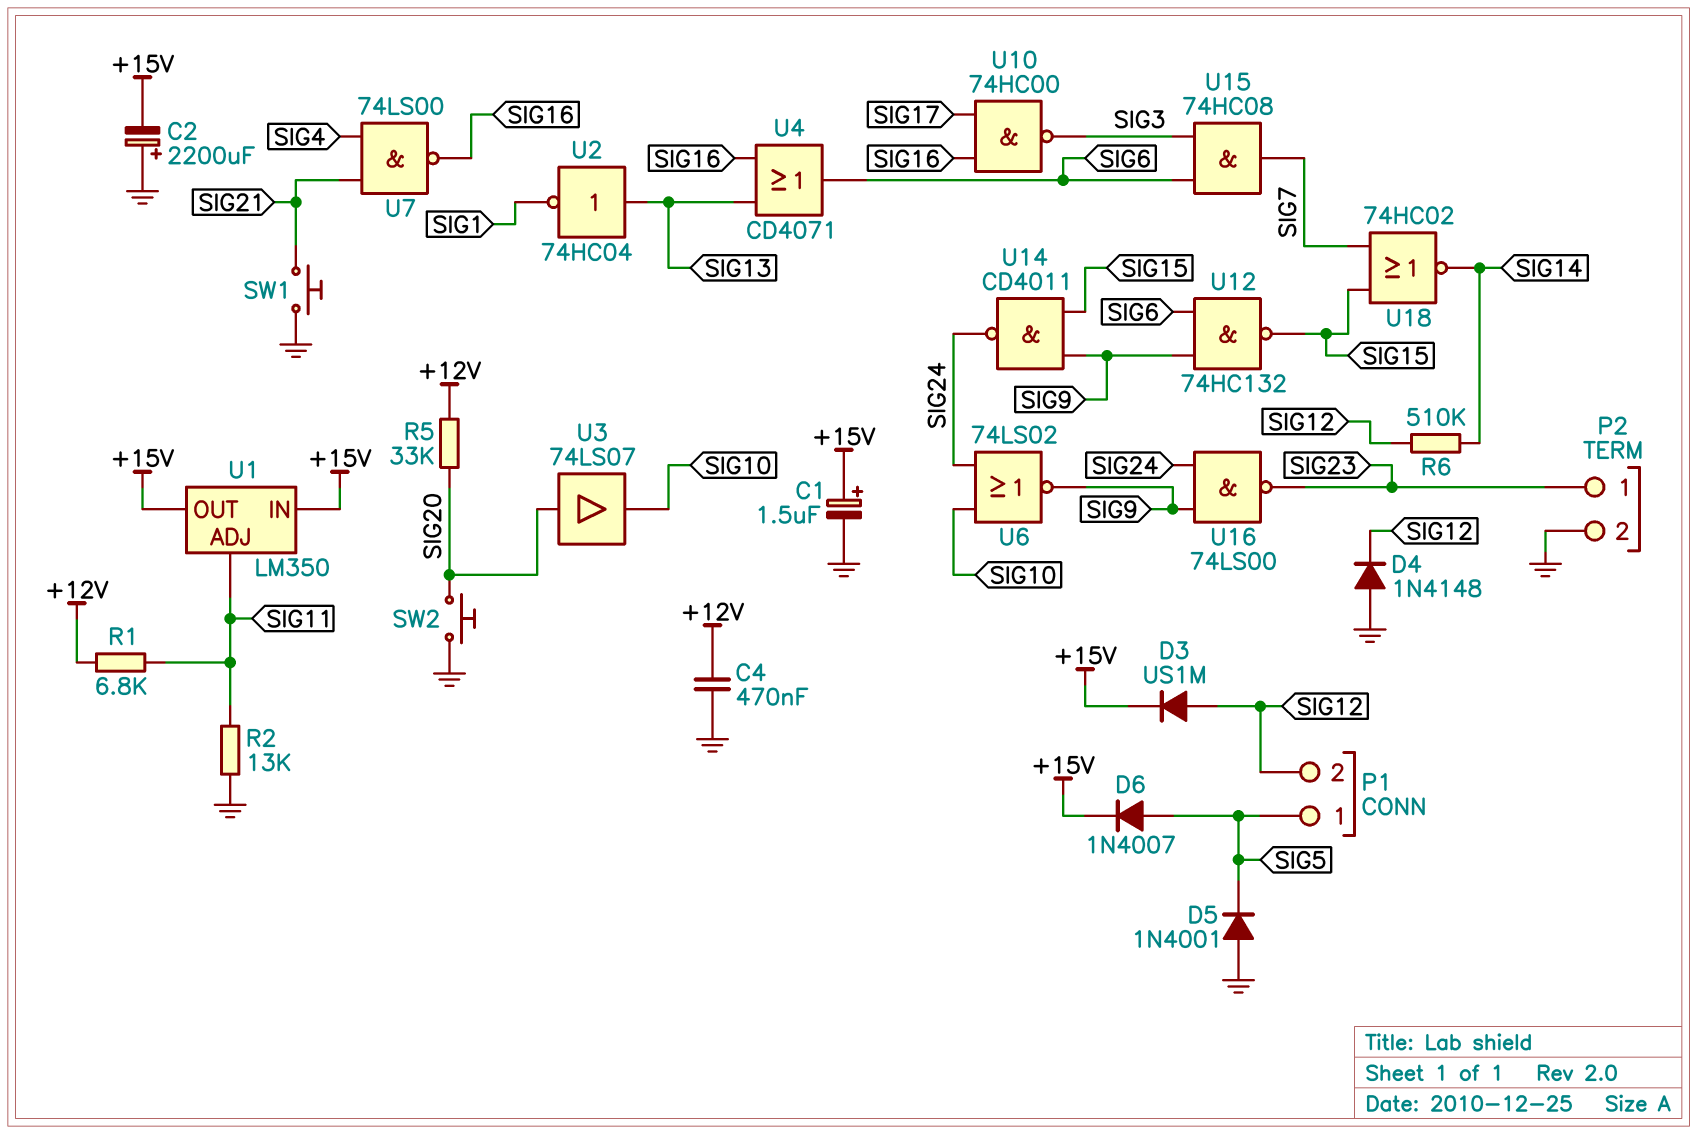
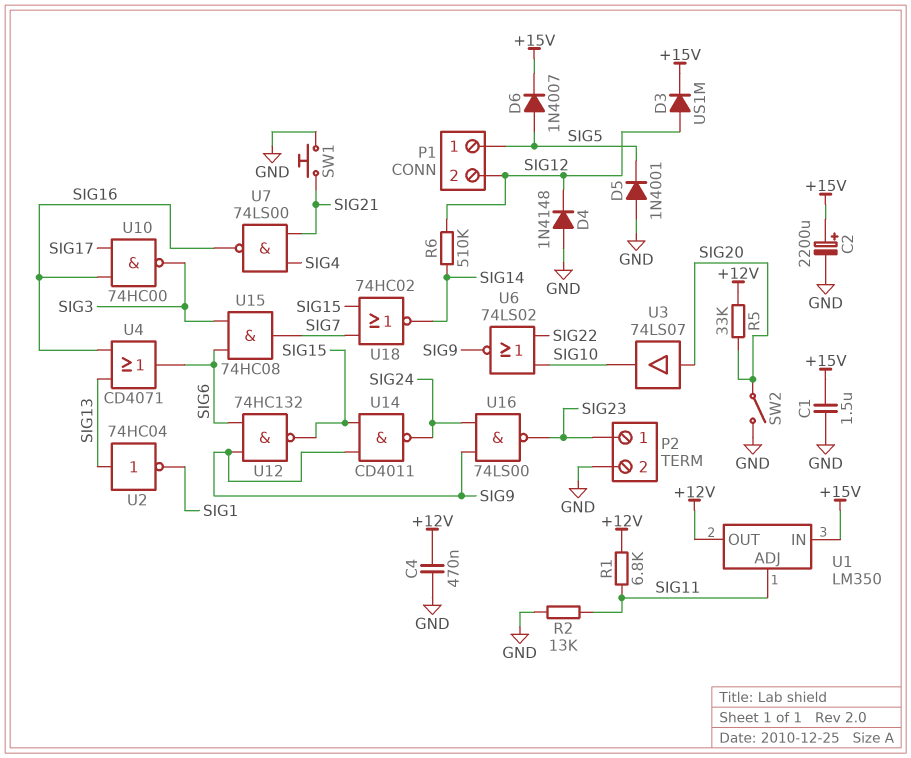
C1: 1.5uF (plus +15V, minus GND) -> 1.5uF (+15V, GND)
C2: 2200uF (plus GND, minus +15V) -> 2200uF (plus +15V, minus GND)
SW2: button (GND, SIG20) -> switch (GND, SIG20)
U1 pin OUT: +15V -> +12V
U6: NOR 74LS02 (in SIG10, in SIG24, out SIG9) -> NOR 74LS02 (in SIG10, in SIG22, out SIG9)

